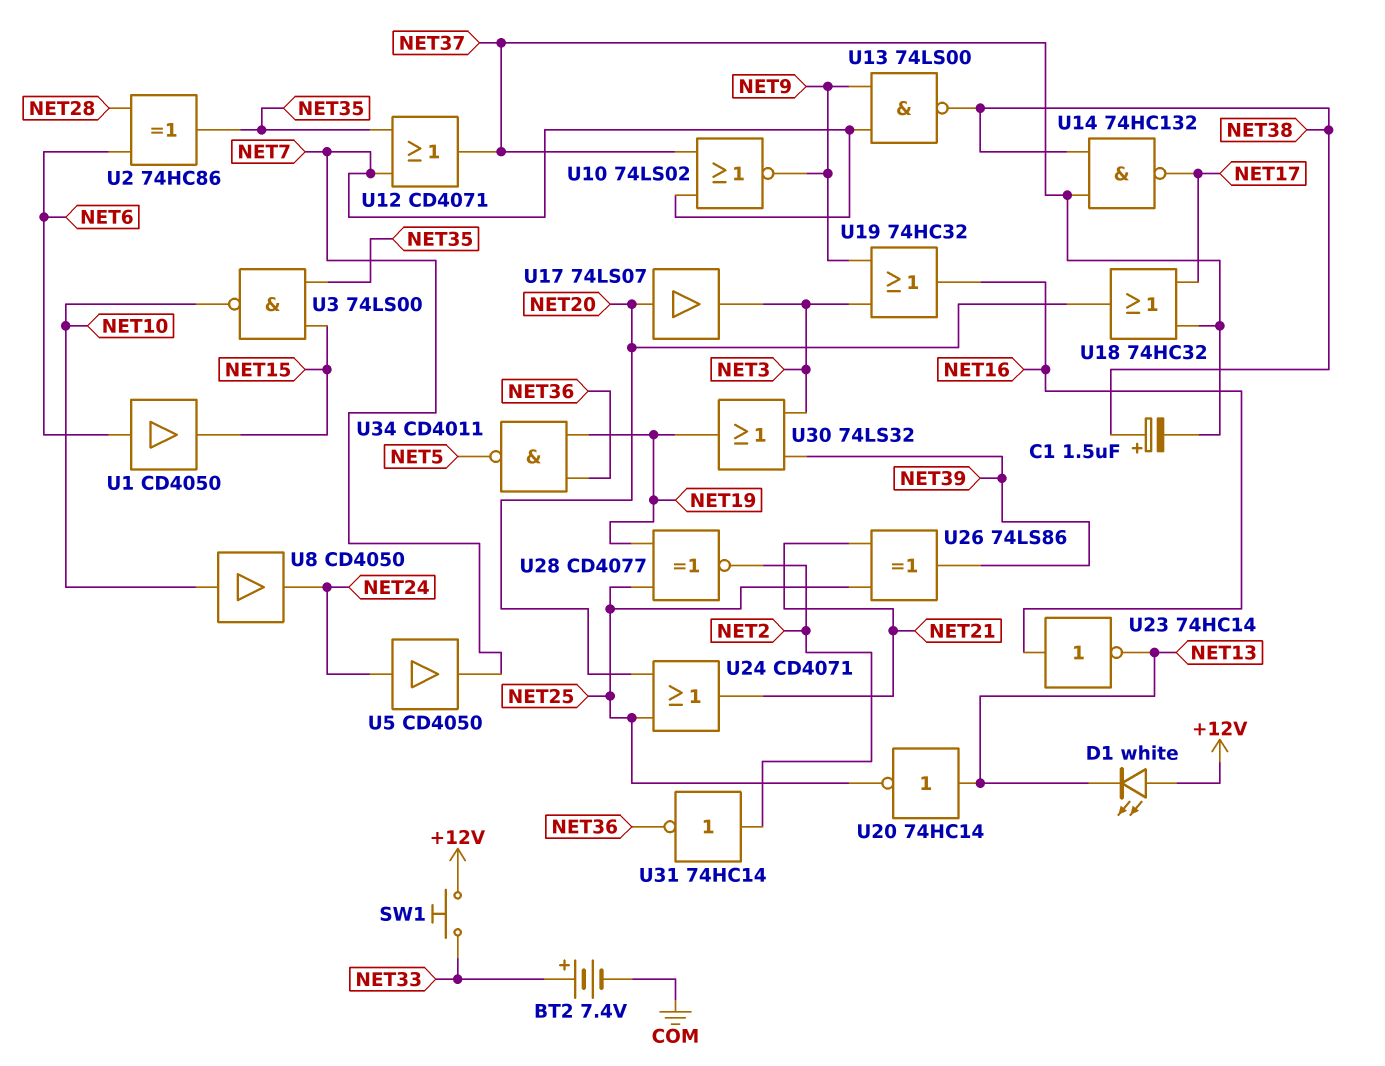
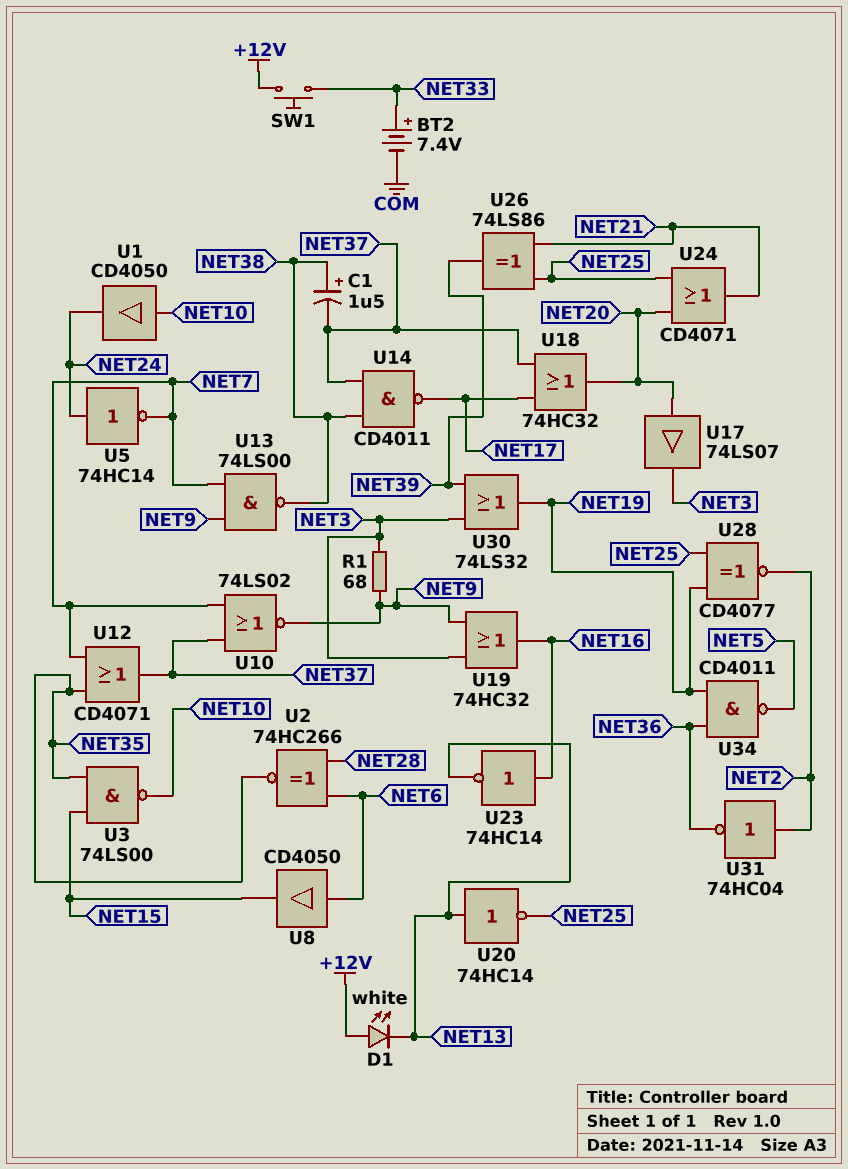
R1: none -> 68 (NET3, NET9)
U1: buffer CD4050 (in NET6, out NET15) -> buffer CD4050 (in NET10, out NET24)
U2: XOR 74HC86 (in NET6, in NET28, out NET35) -> XNOR 74HC266 (in NET6, in NET28, out NET35)
U5: buffer CD4050 (in NET24, out NET7) -> NOT 74HC14 (in NET24, out NET7)
U8: buffer CD4050 (in NET10, out NET24) -> buffer CD4050 (in NET6, out NET15)
U14: NAND 74HC132 (in NET37, in NET38, out NET17) -> NAND CD4011 (in NET37, in NET38, out NET17)
U31: NOT 74HC14 (in NET2, out NET36) -> NOT 74HC04 (in NET2, out NET36)

